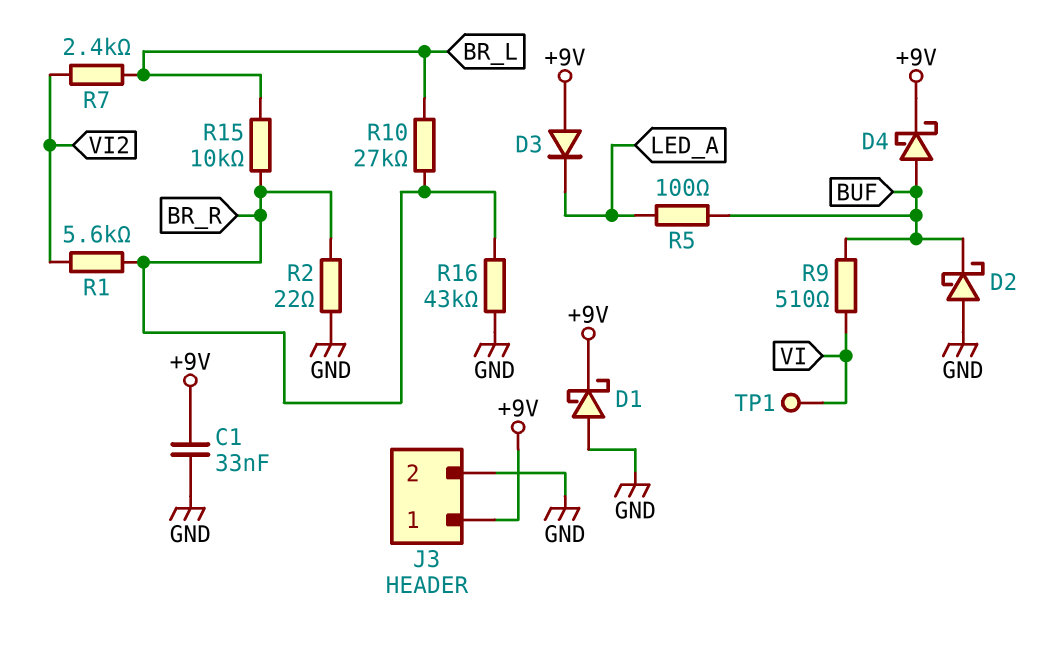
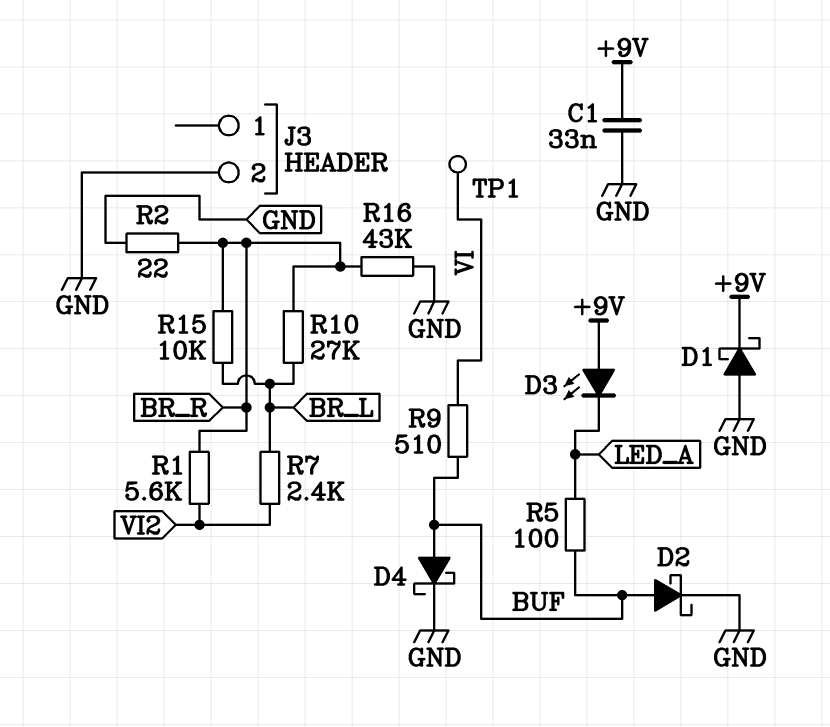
D2: schottky (A GND, K BUF) -> schottky (A BUF, K GND)
D3: diode (A +9V, K LED_A) -> LED (A +9V, K LED_A)
D4: schottky (A BUF, K +9V) -> schottky (A BUF, K GND)
J3 pin 1: +9V -> none

